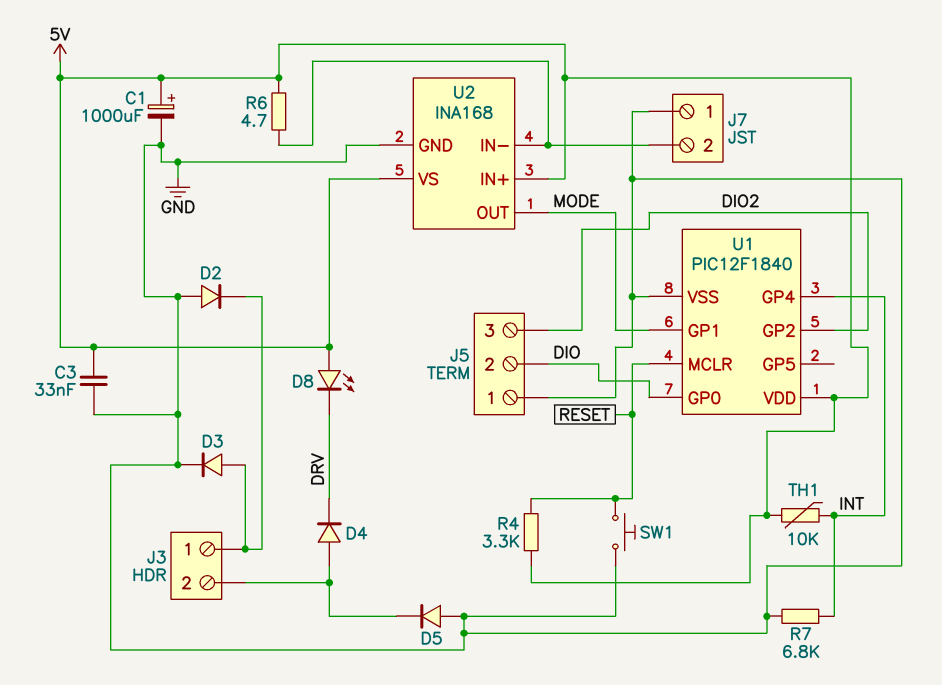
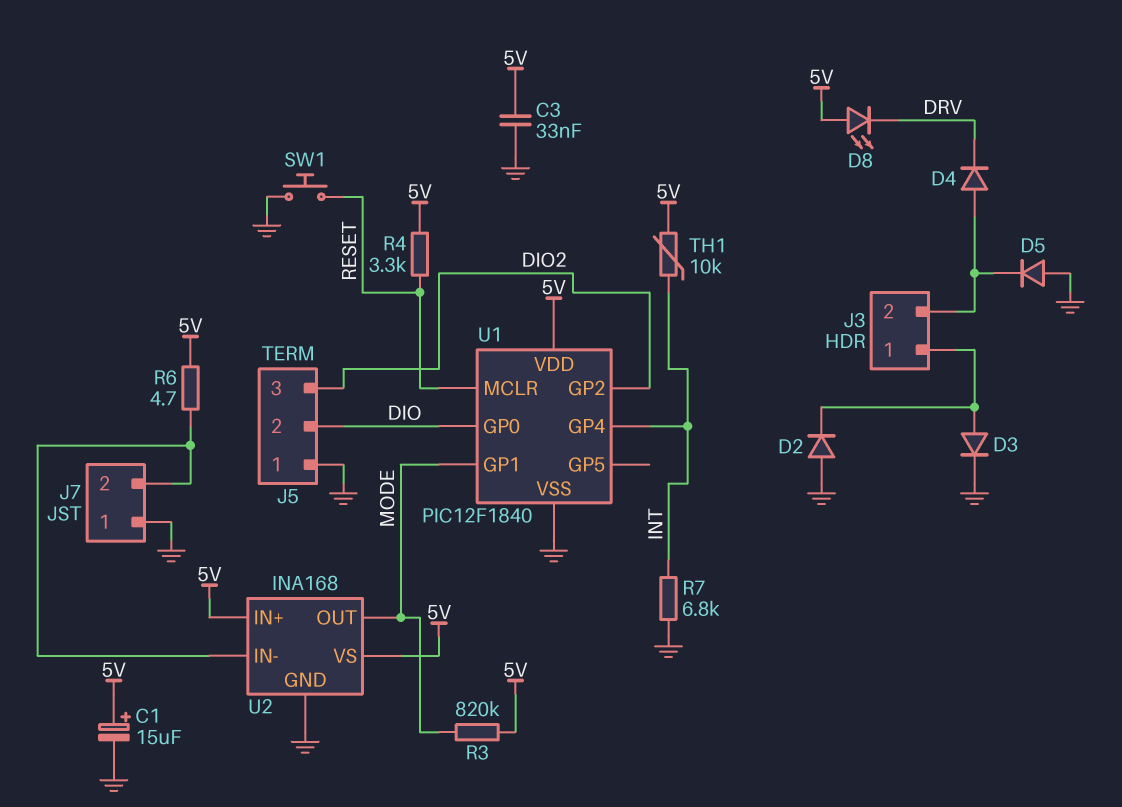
C1: 1000uF (plus 5V, minus GND) -> 15uF (plus 5V, minus GND)
R3: none -> 820k (5V, MODE)

